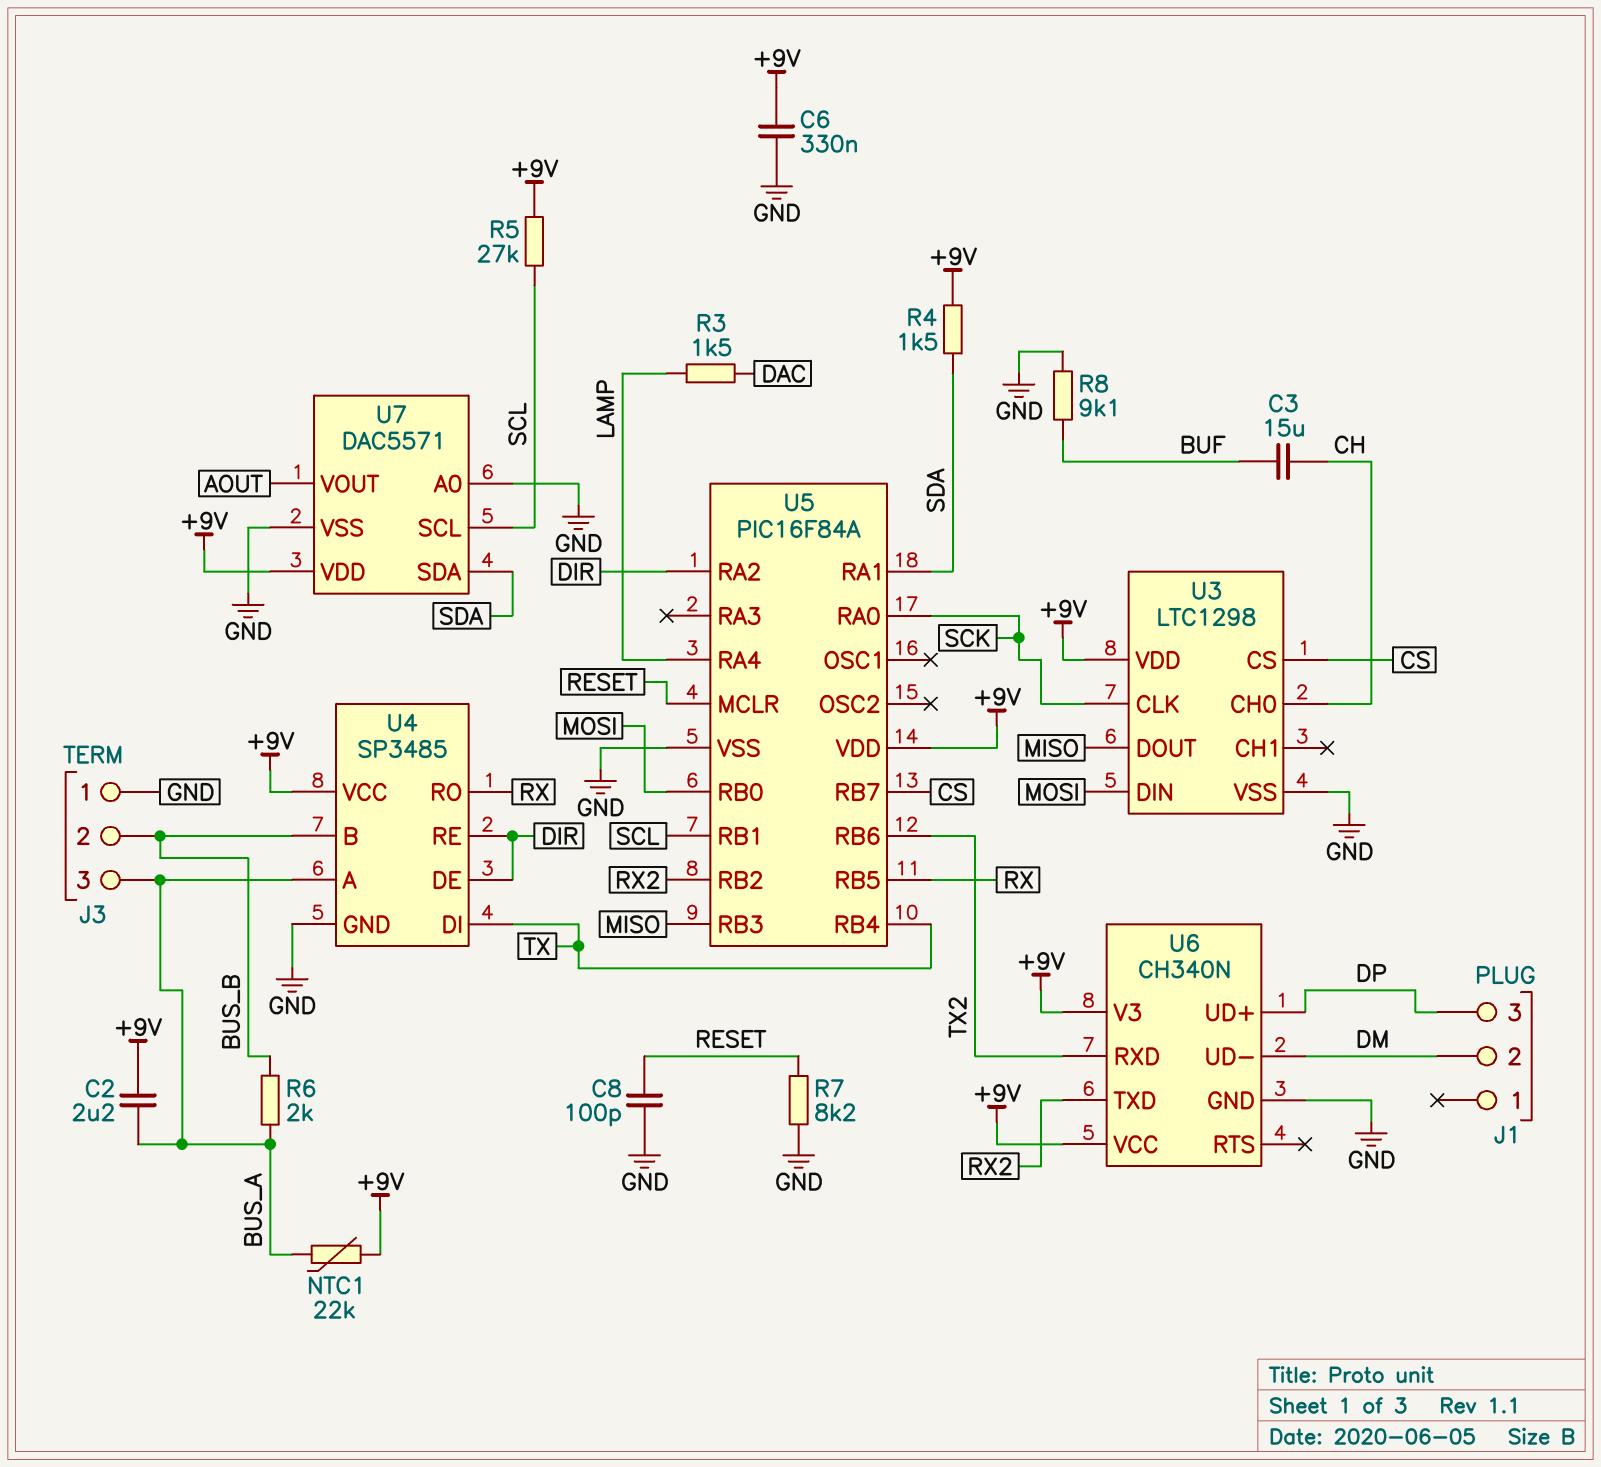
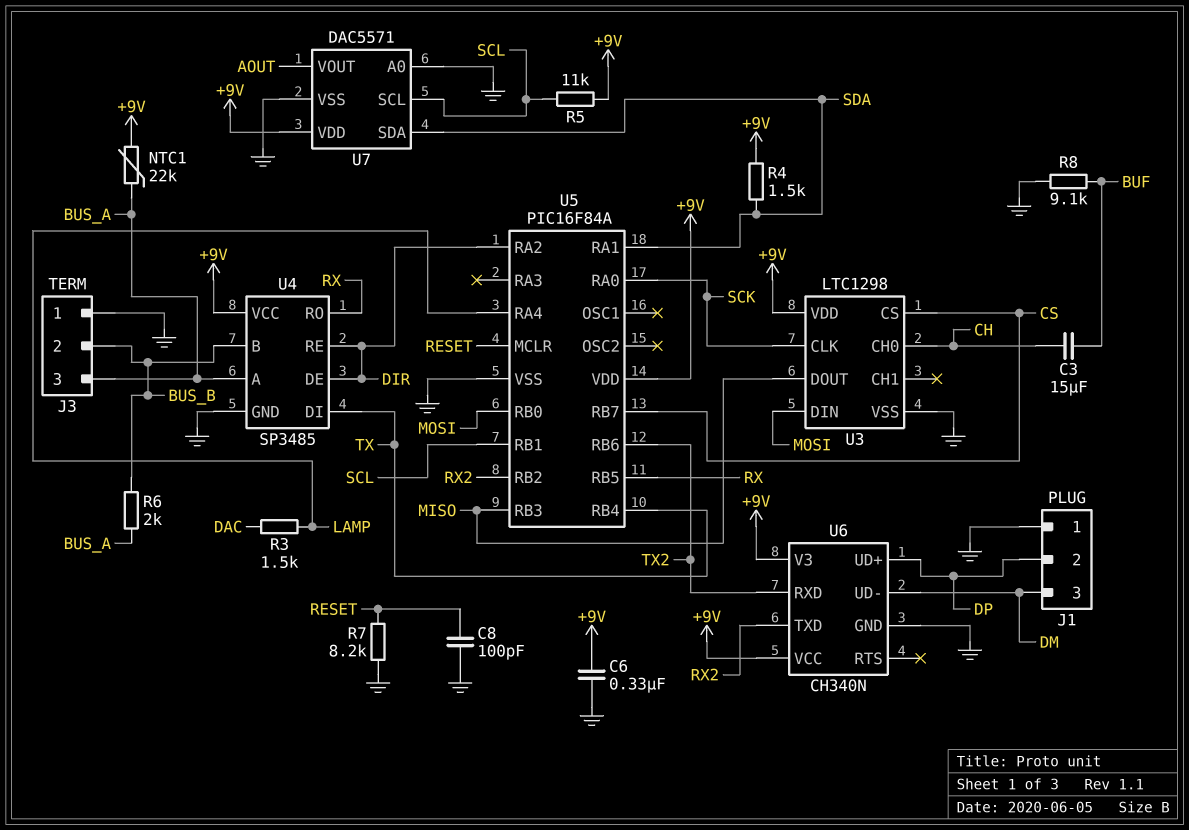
C2: 2.2uF (+9V, BUS_A) -> none
J1 pin 1: none -> GND
J1 pin 2: DM -> DP
J1 pin 3: DP -> DM
R5: 27k (+9V, SCL) -> 11k (+9V, SCL)

